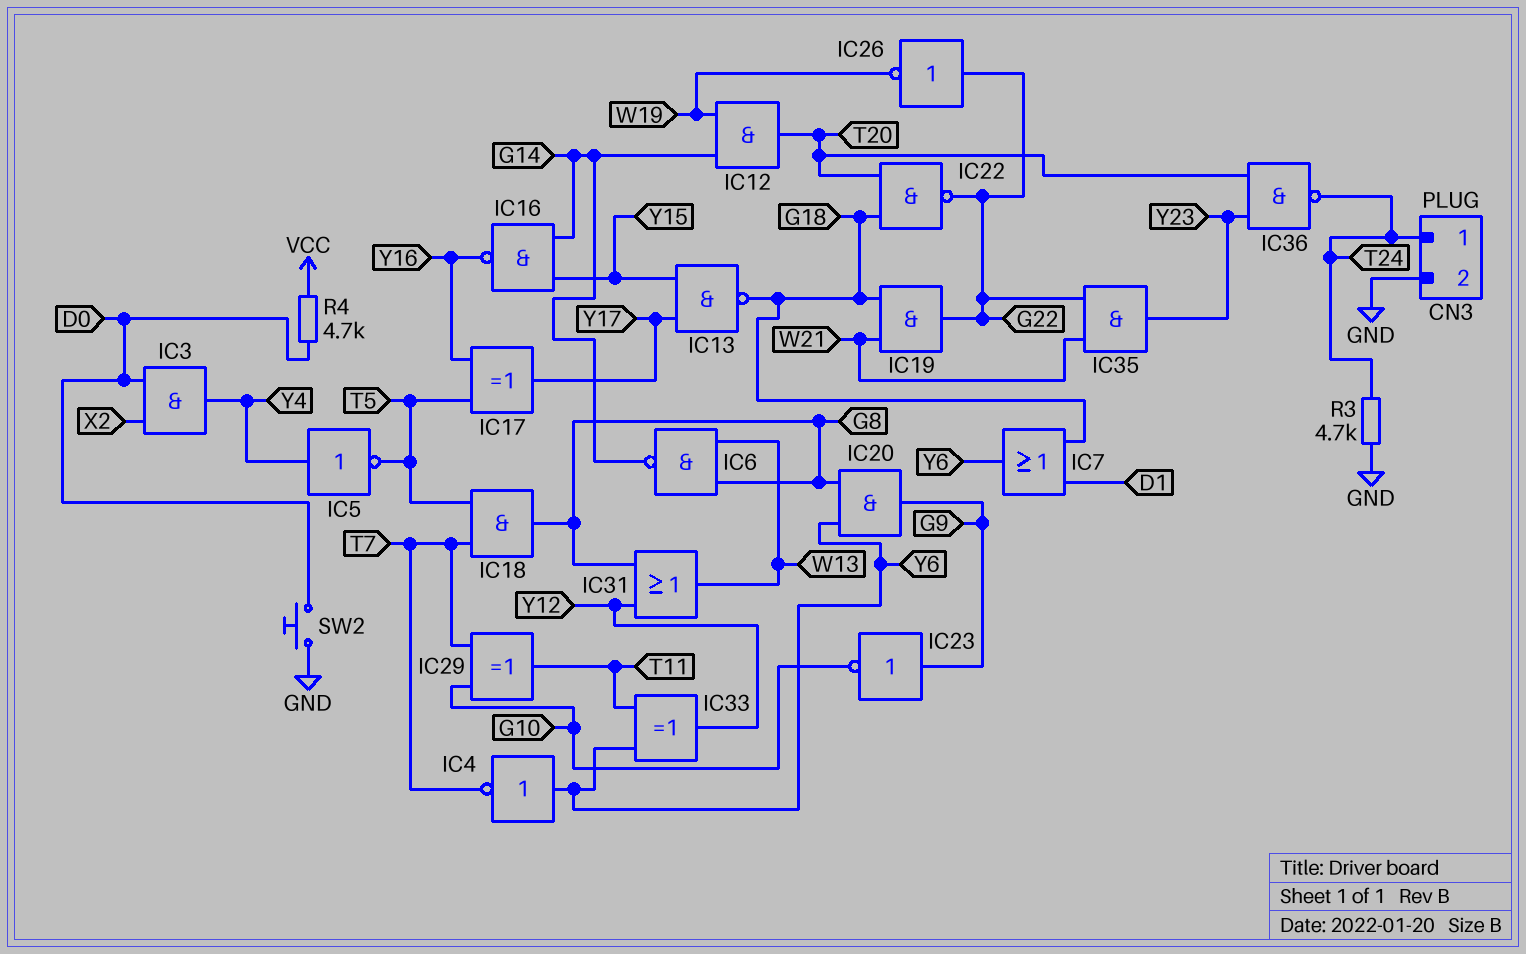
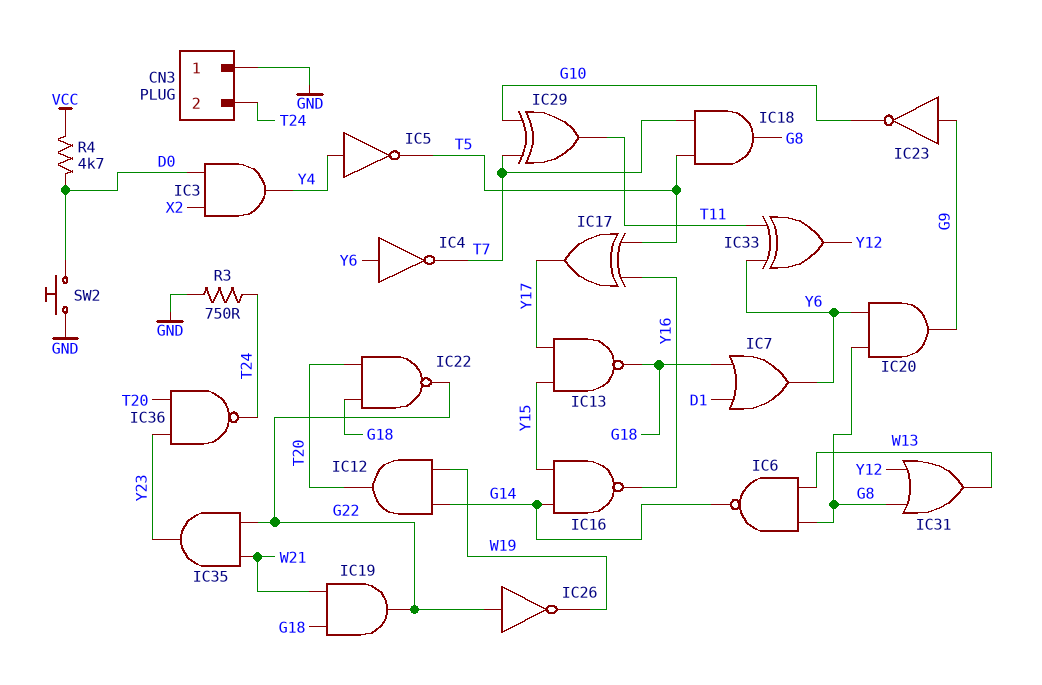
CN3 pin 1: T24 -> GND
CN3 pin 2: GND -> T24
R3: 4.7k (GND, T24) -> 750 (GND, T24)

